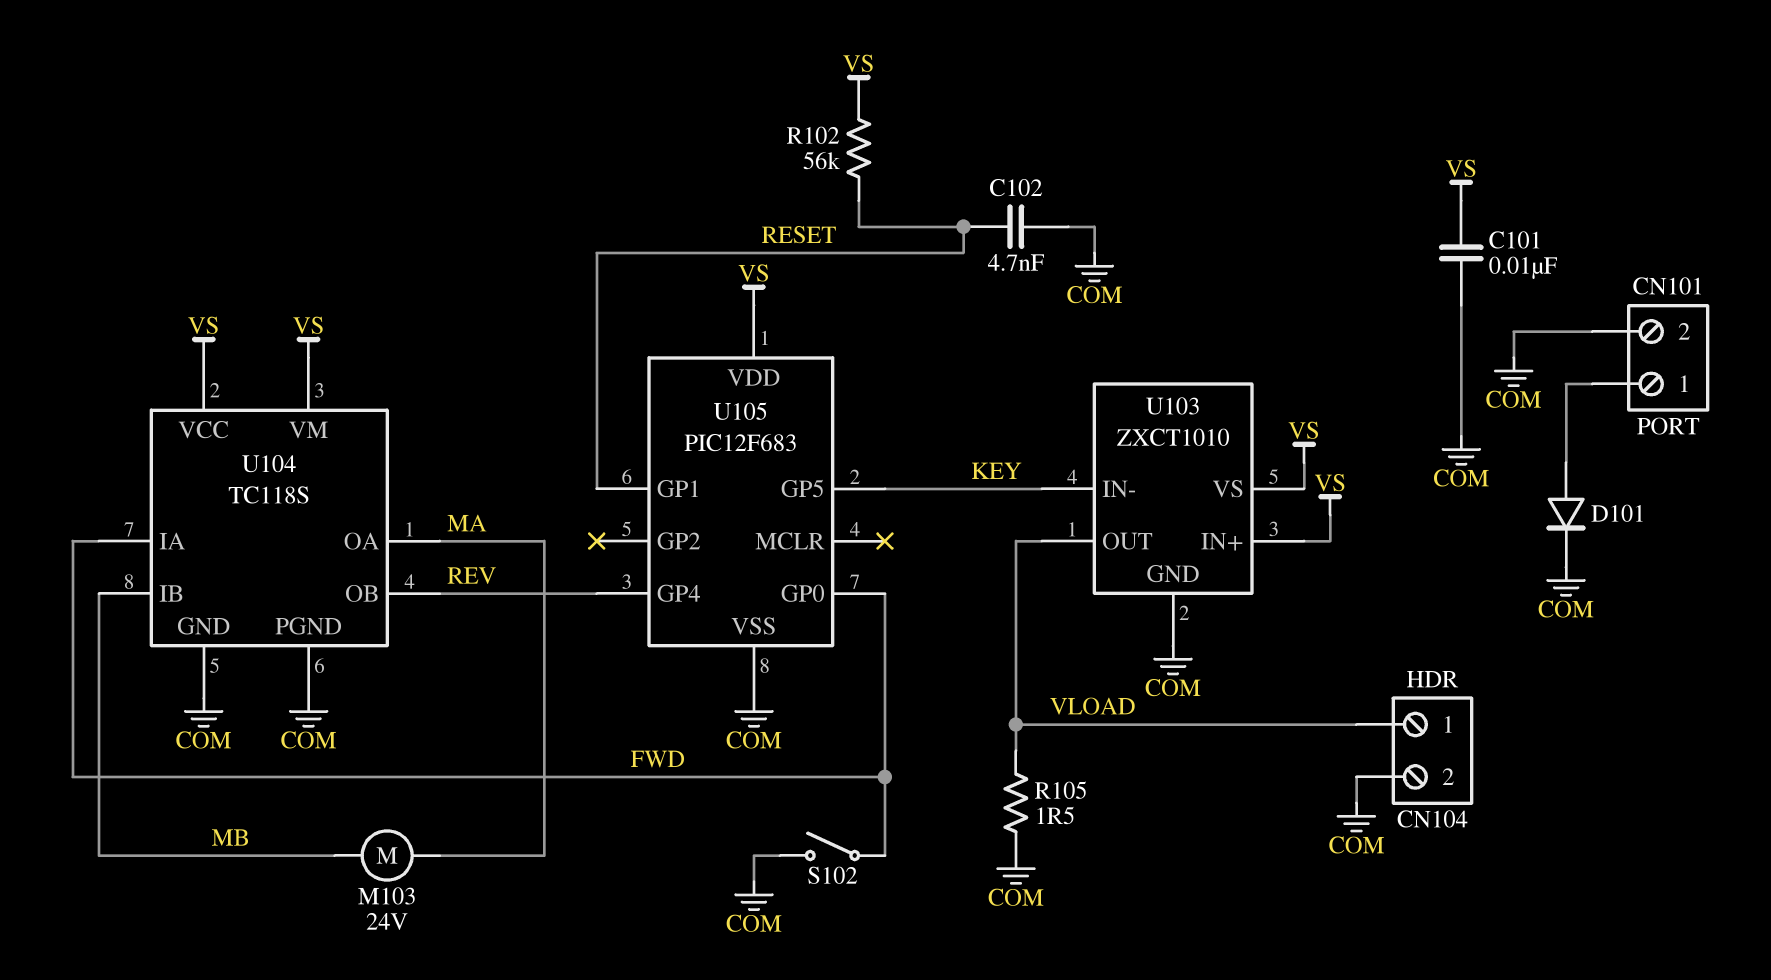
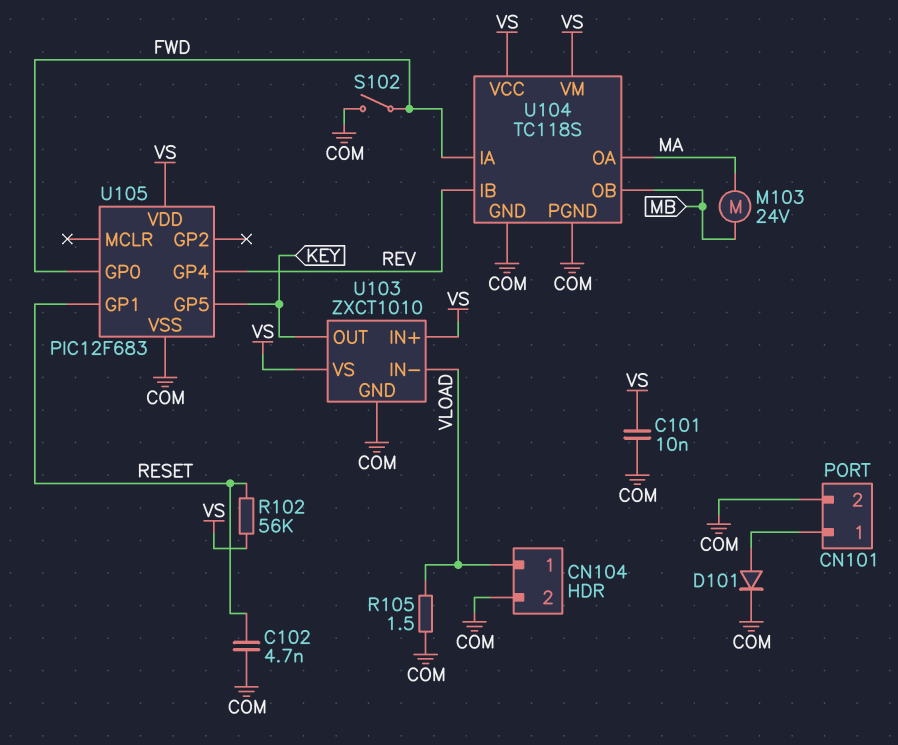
U103 pin IN-: KEY -> VLOAD
U103 pin OUT: VLOAD -> KEY
U104 pin IB: MB -> REV
U104 pin OB: REV -> MB

